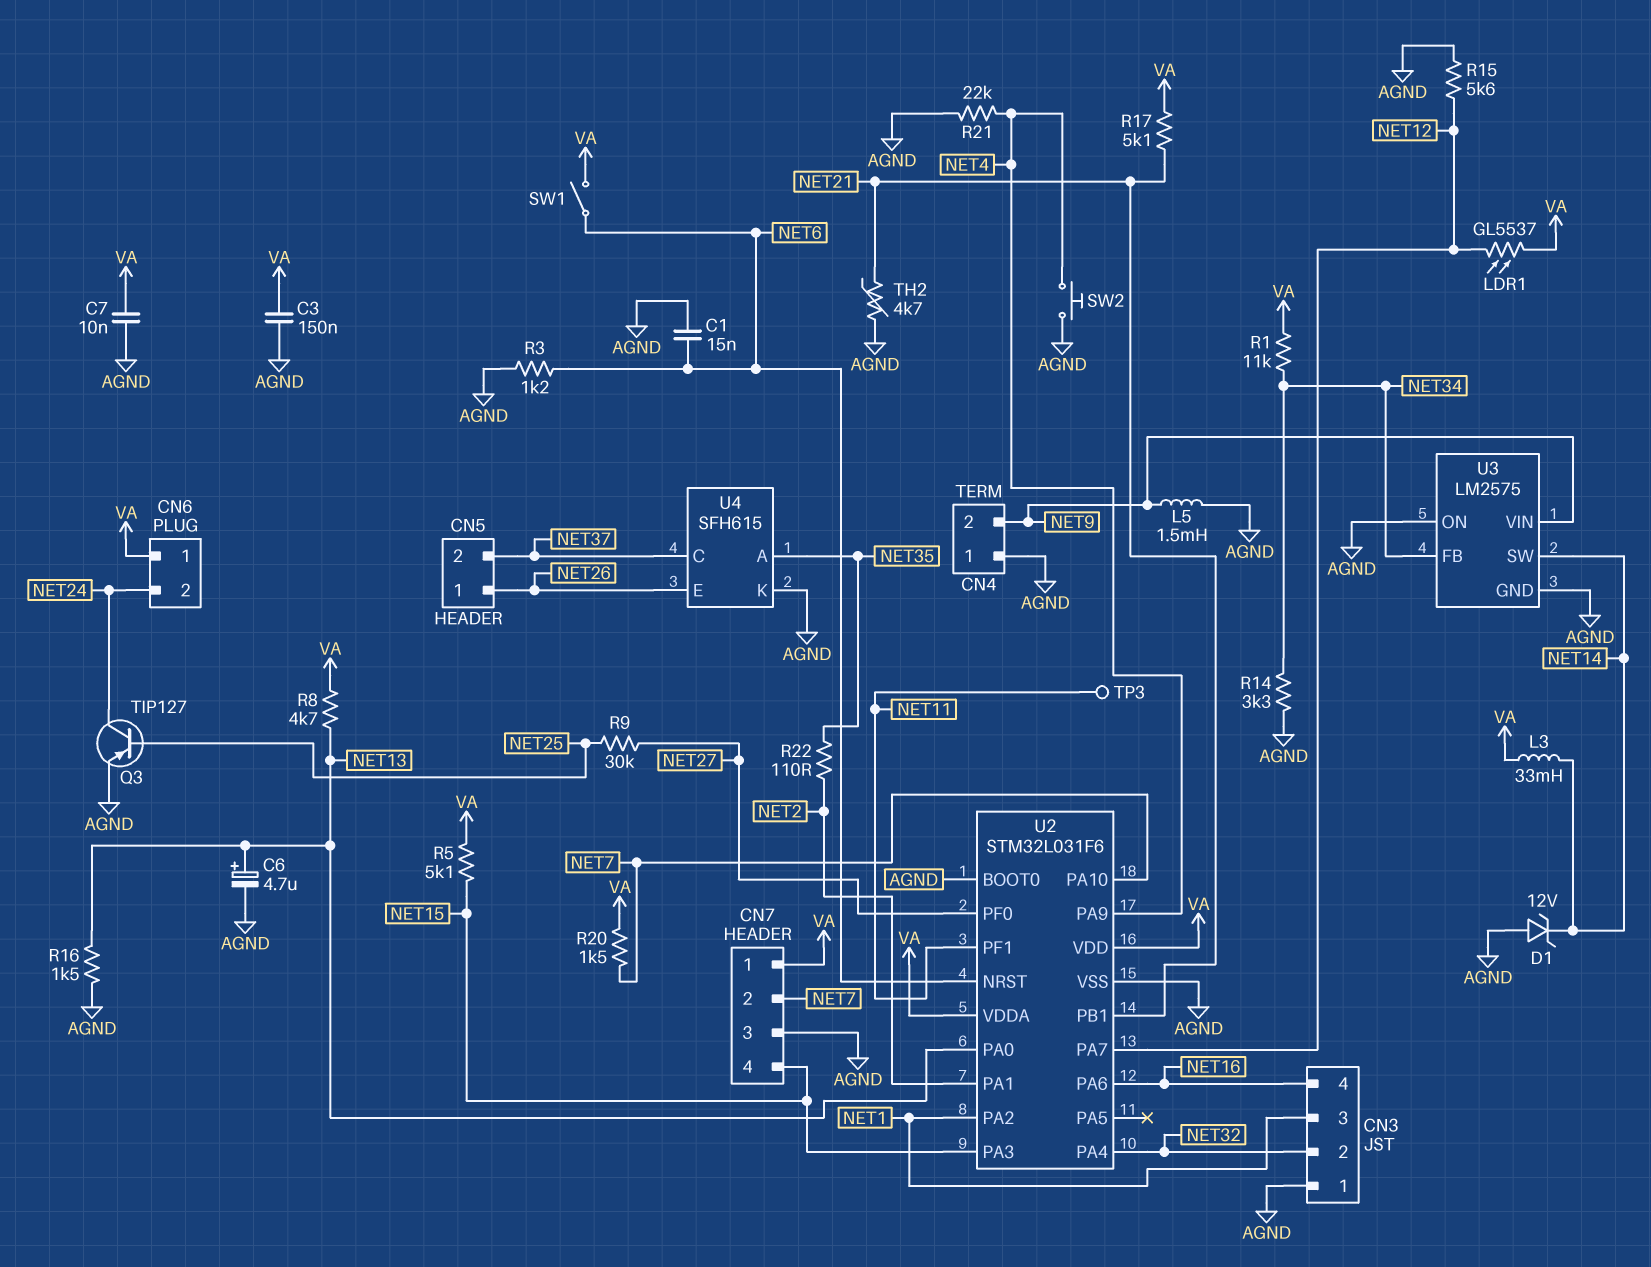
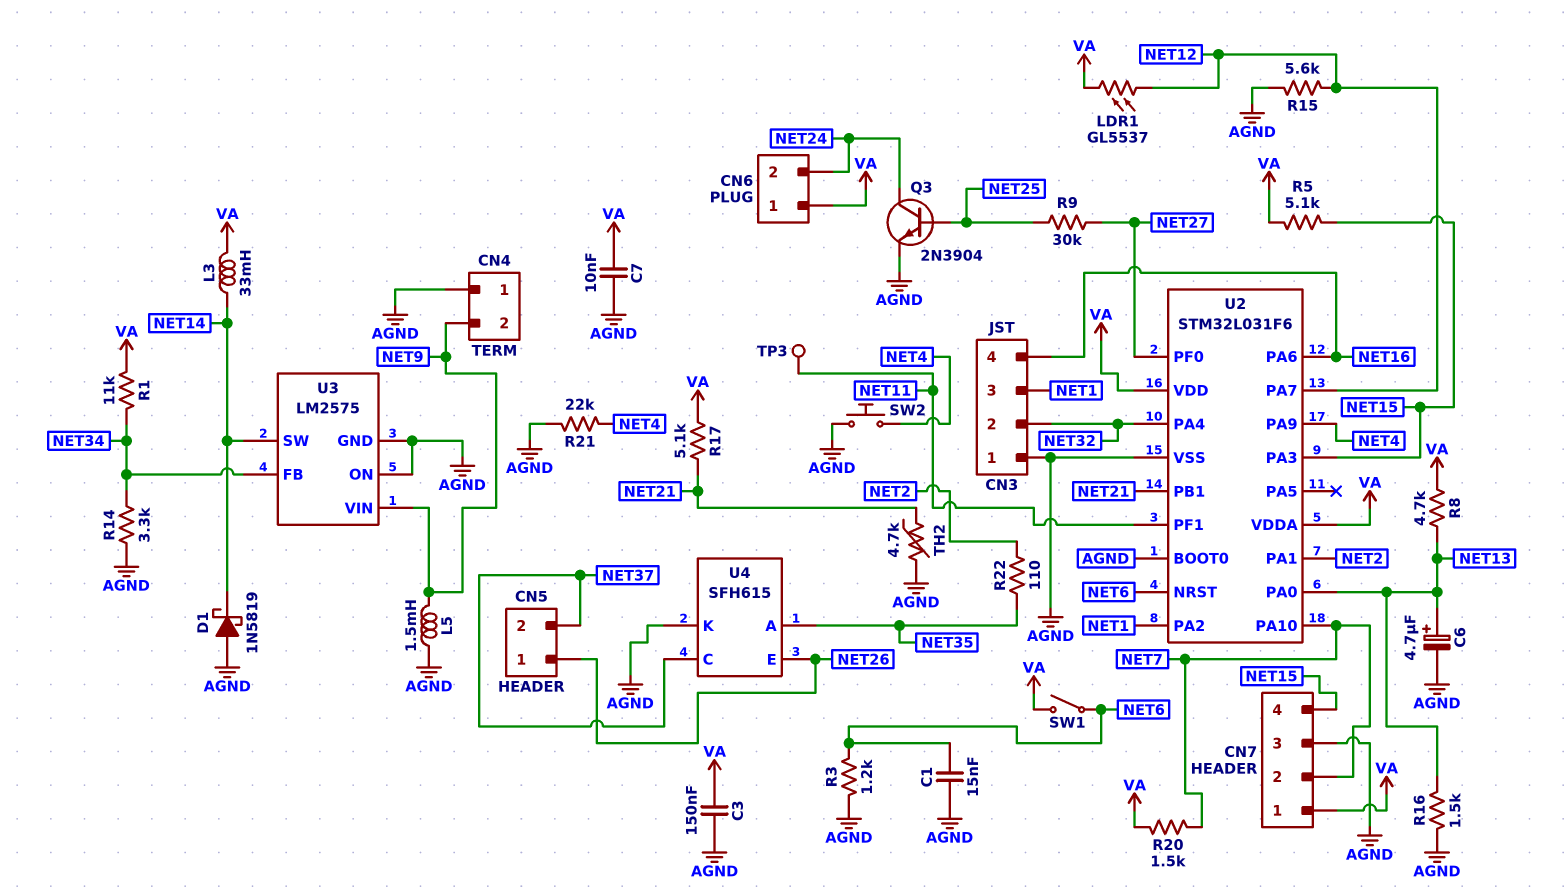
D1: zener 12V (A AGND, K NET14) -> schottky 1N5819 (A AGND, K NET14)
Q3: PNP TIP127 (B NET25, C NET24, E AGND) -> NPN 2N3904 (B NET25, C NET24, E AGND)

